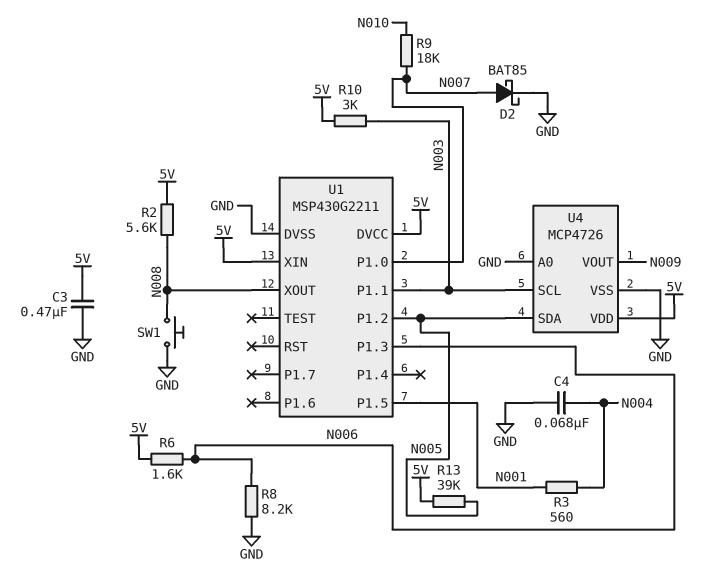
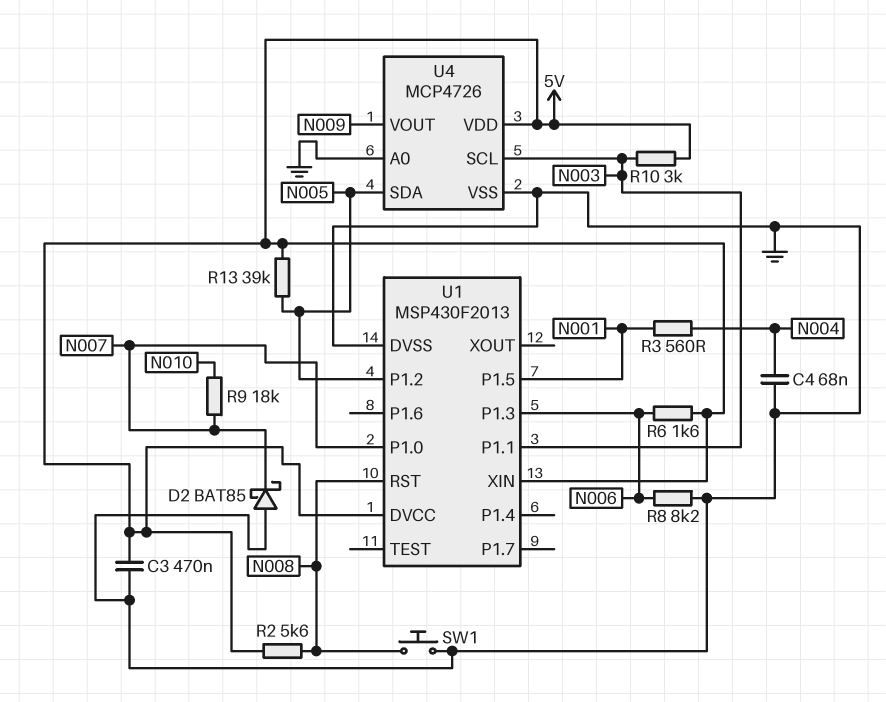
D2: schottky BAT85 (A N007, K GND) -> schottky BAT85 (A GND, K N007)
U1: MSP430G2211 -> MSP430F2013
U1 pin RST: none -> N008
U1 pin XOUT: N008 -> none

